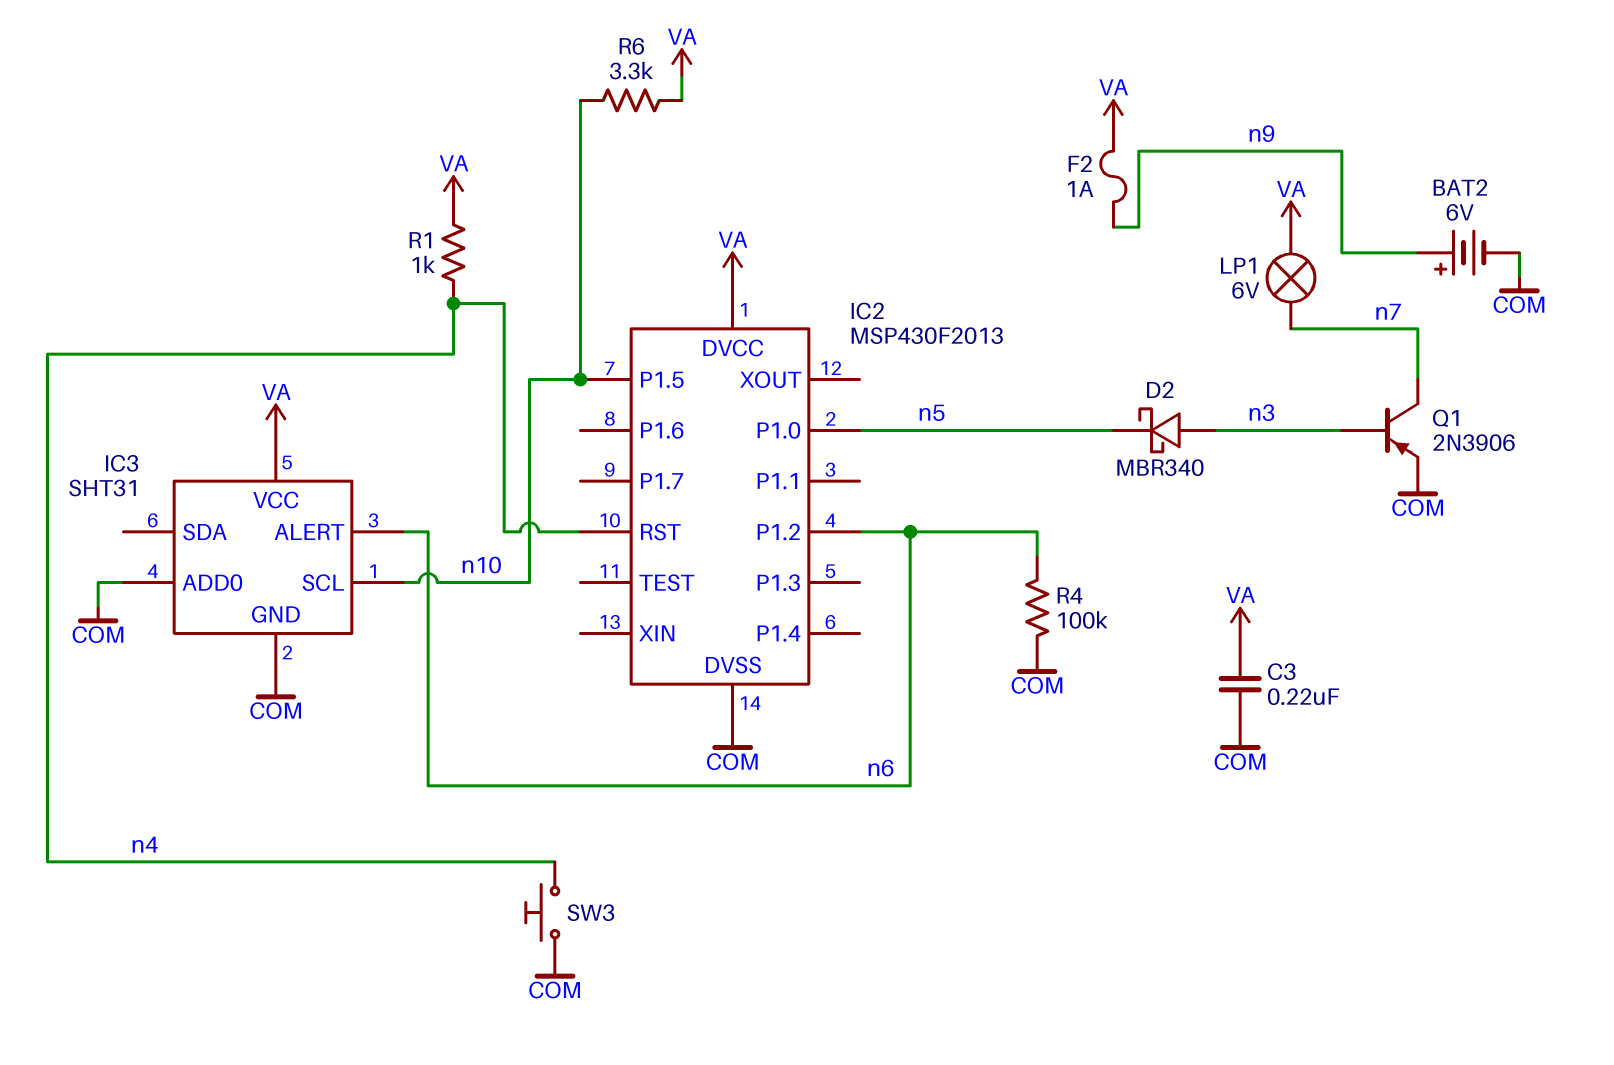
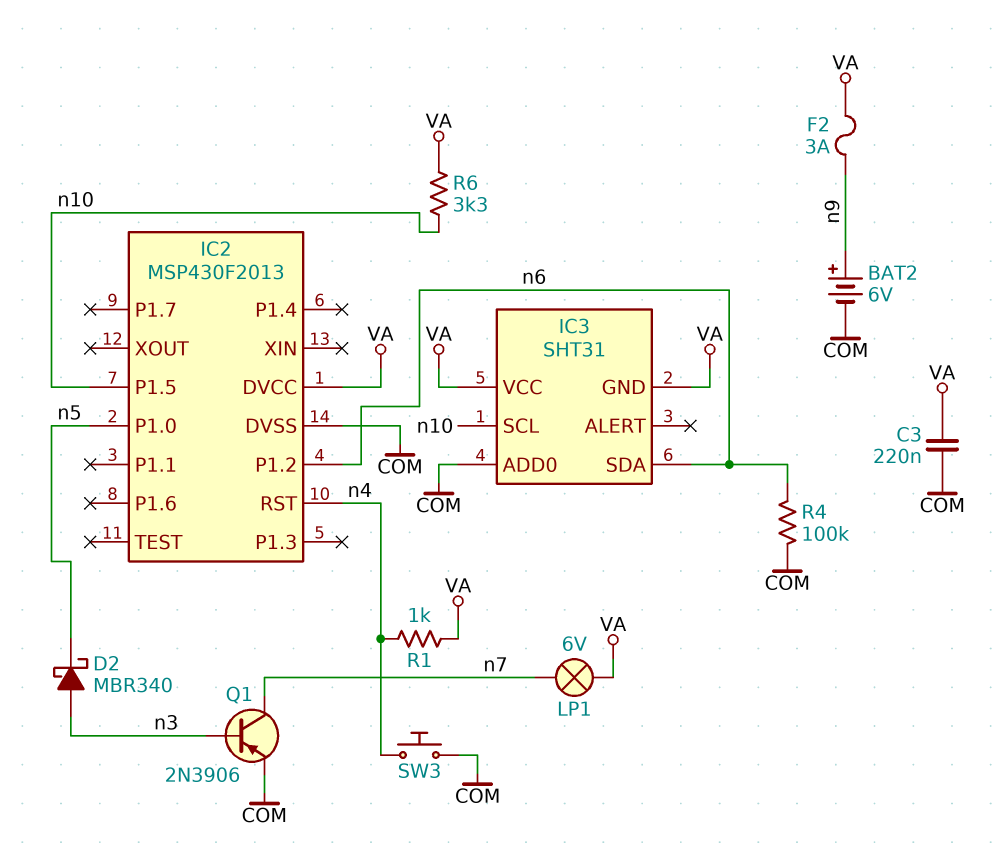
F2: 1A (VA, n9) -> 3A (VA, n9)
IC3 pin ALERT: n6 -> none
IC3 pin GND: COM -> VA
IC3 pin SDA: none -> n6

